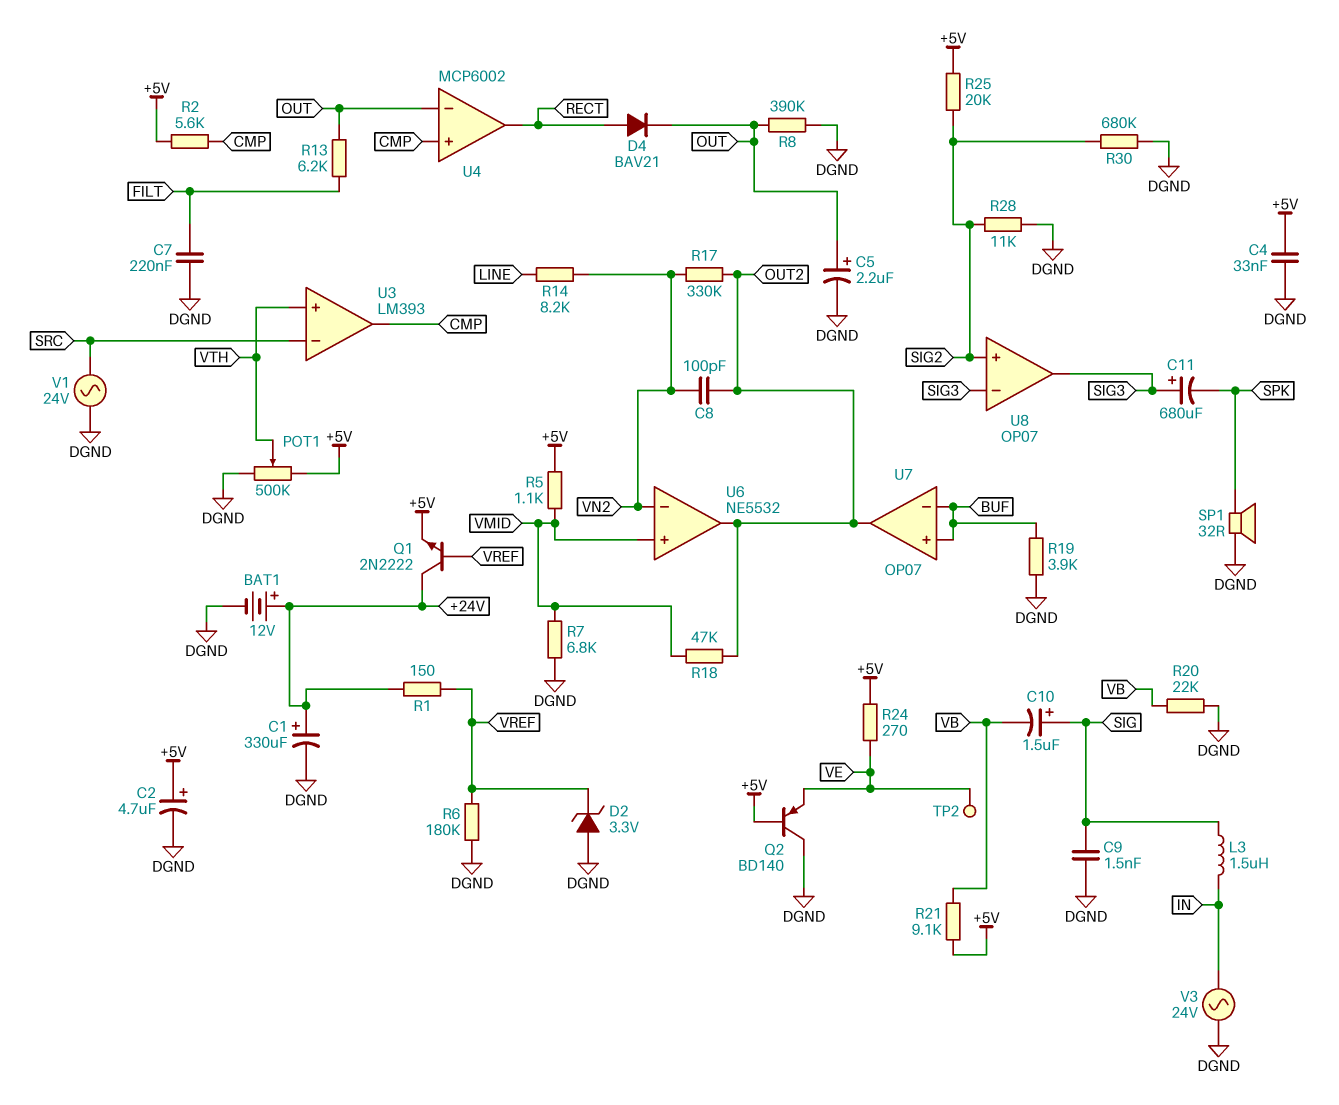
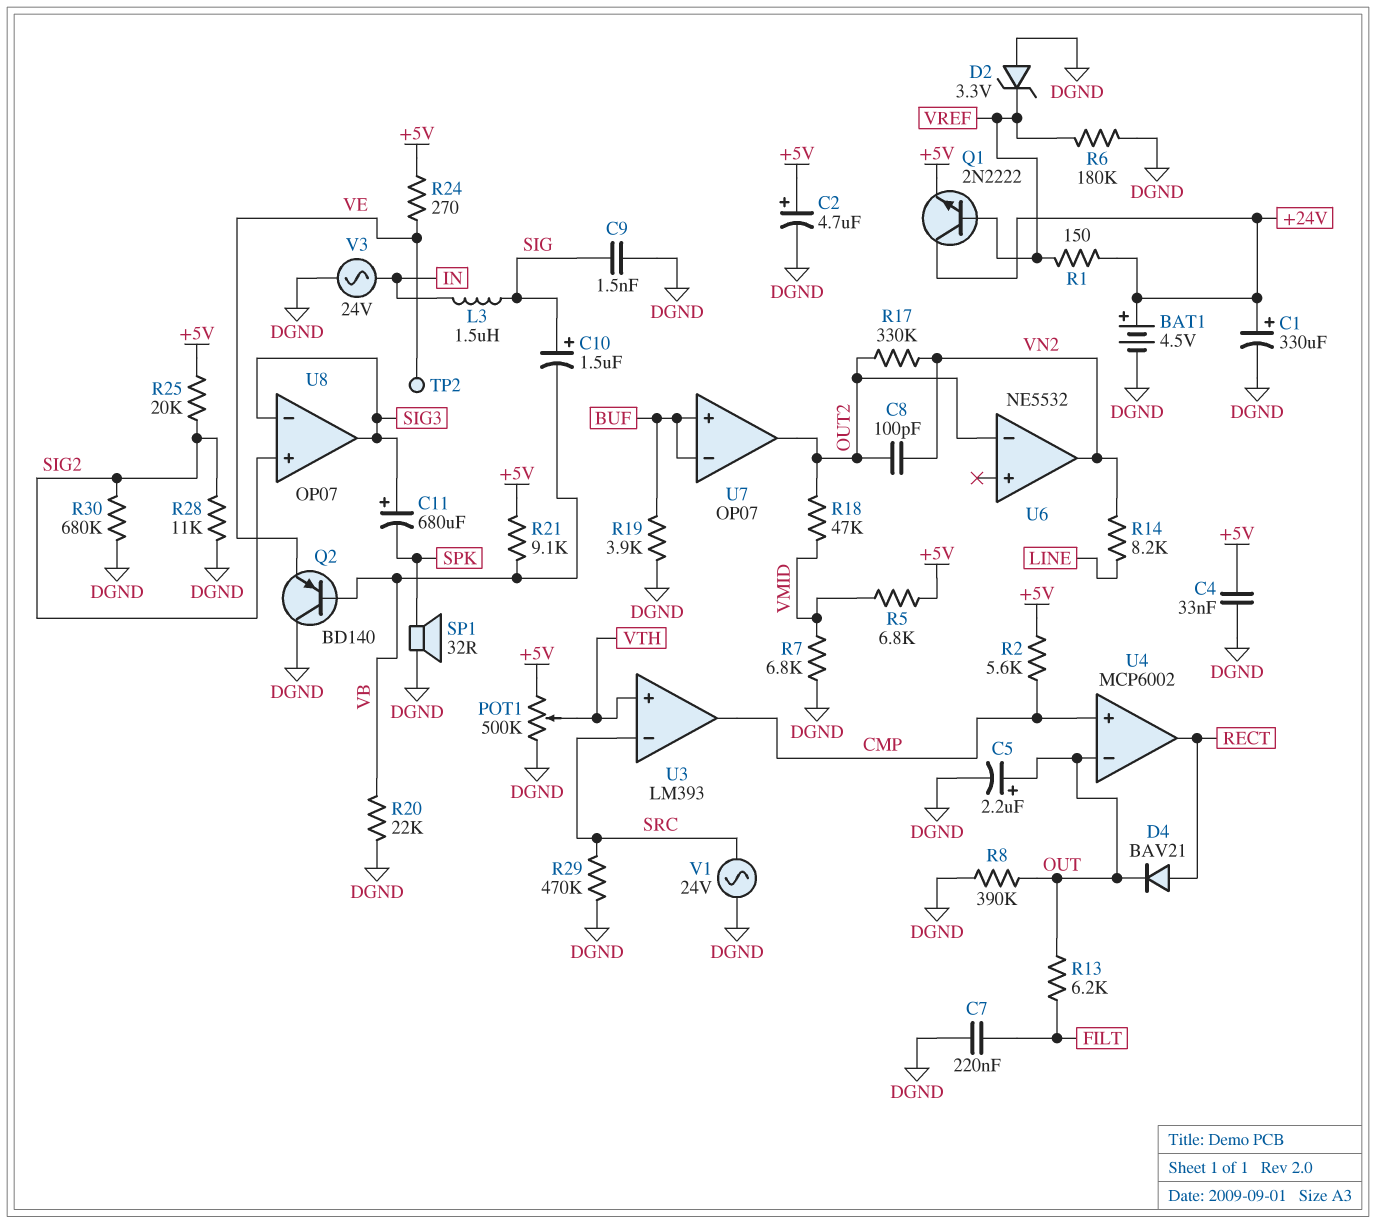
BAT1: 12V (plus +24V, minus DGND) -> 4.5V (plus +24V, minus DGND)
Q2: PNP BD140 (B +5V, C DGND, E VE) -> PNP BD140 (B VB, C DGND, E VE)
R5: 1.1k (+5V, VMID) -> 6.8k (+5V, VMID)
R29: none -> 470k (DGND, SRC)
U6 pin in+: VMID -> none
U6 pin in-: VN2 -> OUT2
U6 pin out: OUT2 -> VN2

